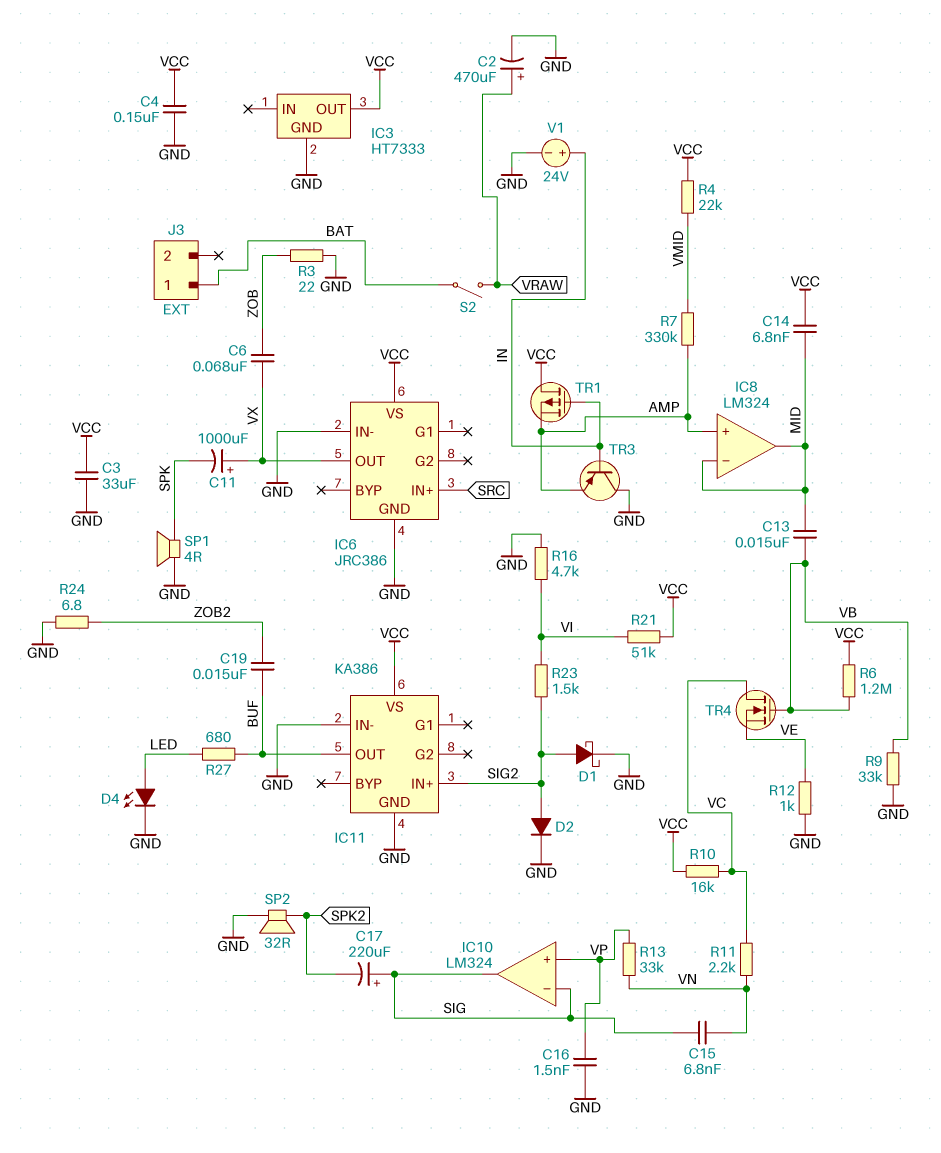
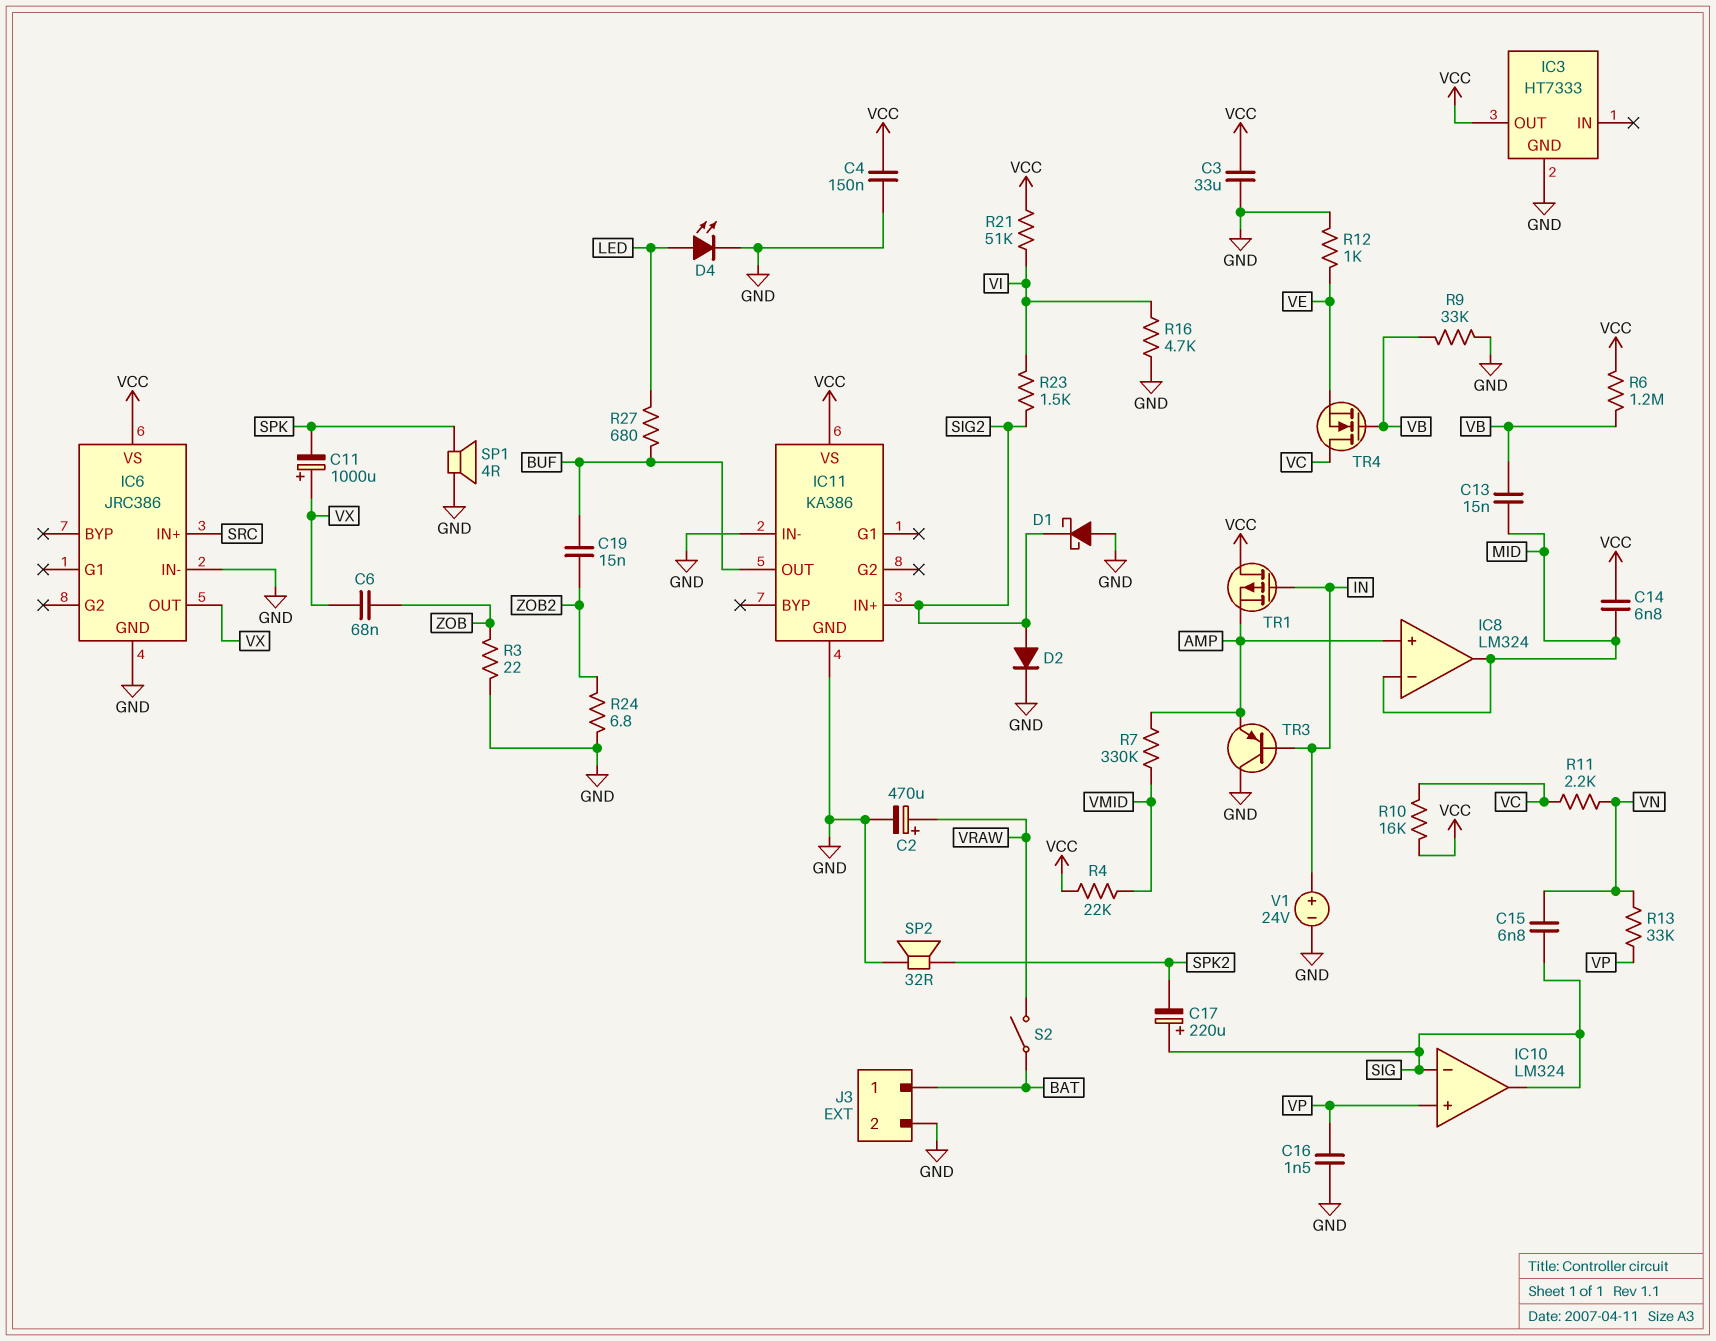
D1: schottky (A SIG2, K GND) -> schottky (A GND, K SIG2)
J3 pin 2: none -> GND

